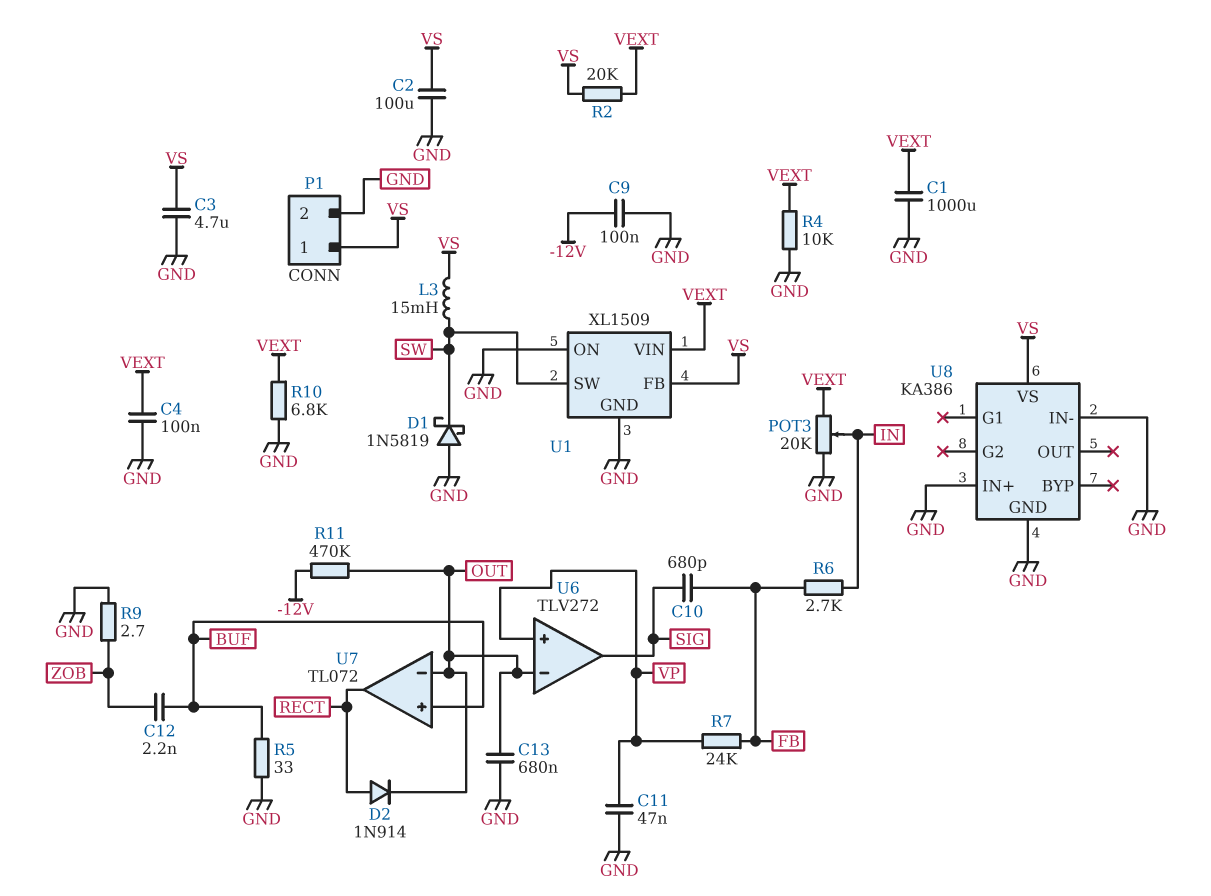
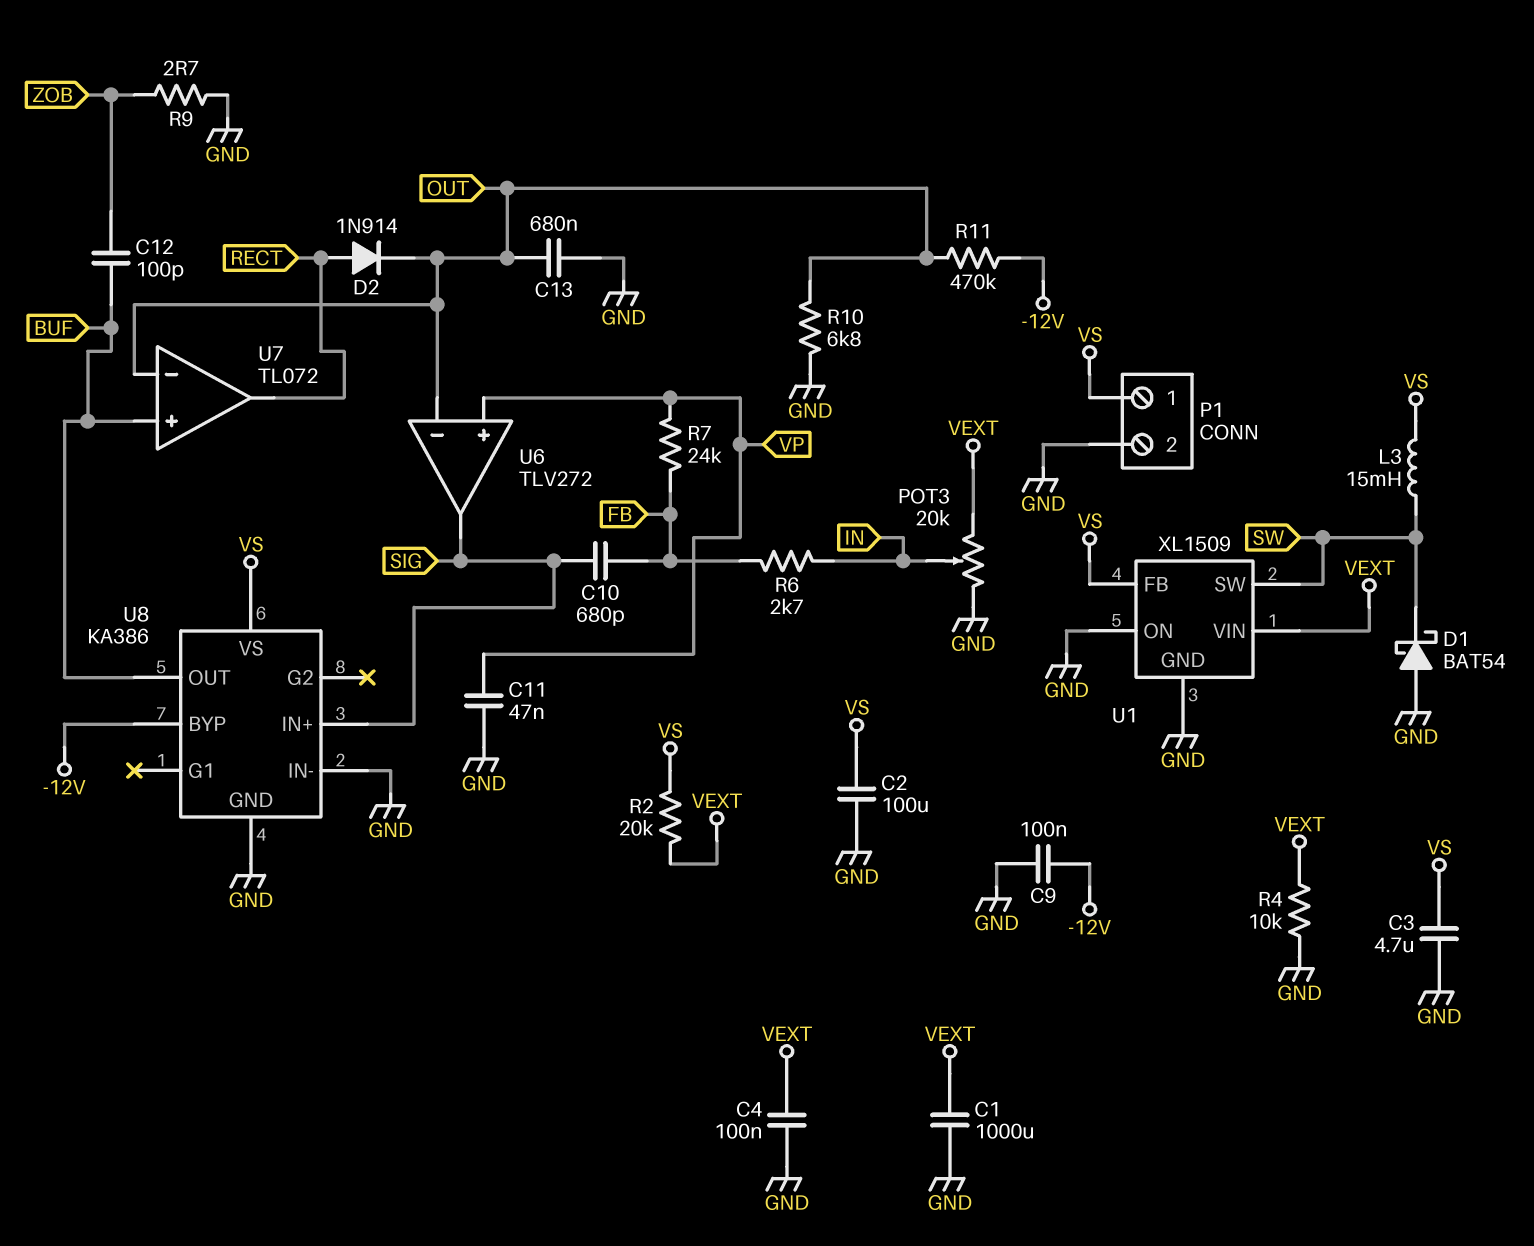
C12: 2.2nF (BUF, ZOB) -> 100pF (BUF, ZOB)
D1: schottky 1N5819 (A GND, K SW) -> schottky BAT54 (A GND, K SW)
R5: 33 (BUF, GND) -> none
R10: 6.8k (GND, VEXT) -> 6.8k (GND, OUT)
U8 pin BYP: none -> -12V
U8 pin IN+: GND -> SIG
U8 pin OUT: none -> BUF

